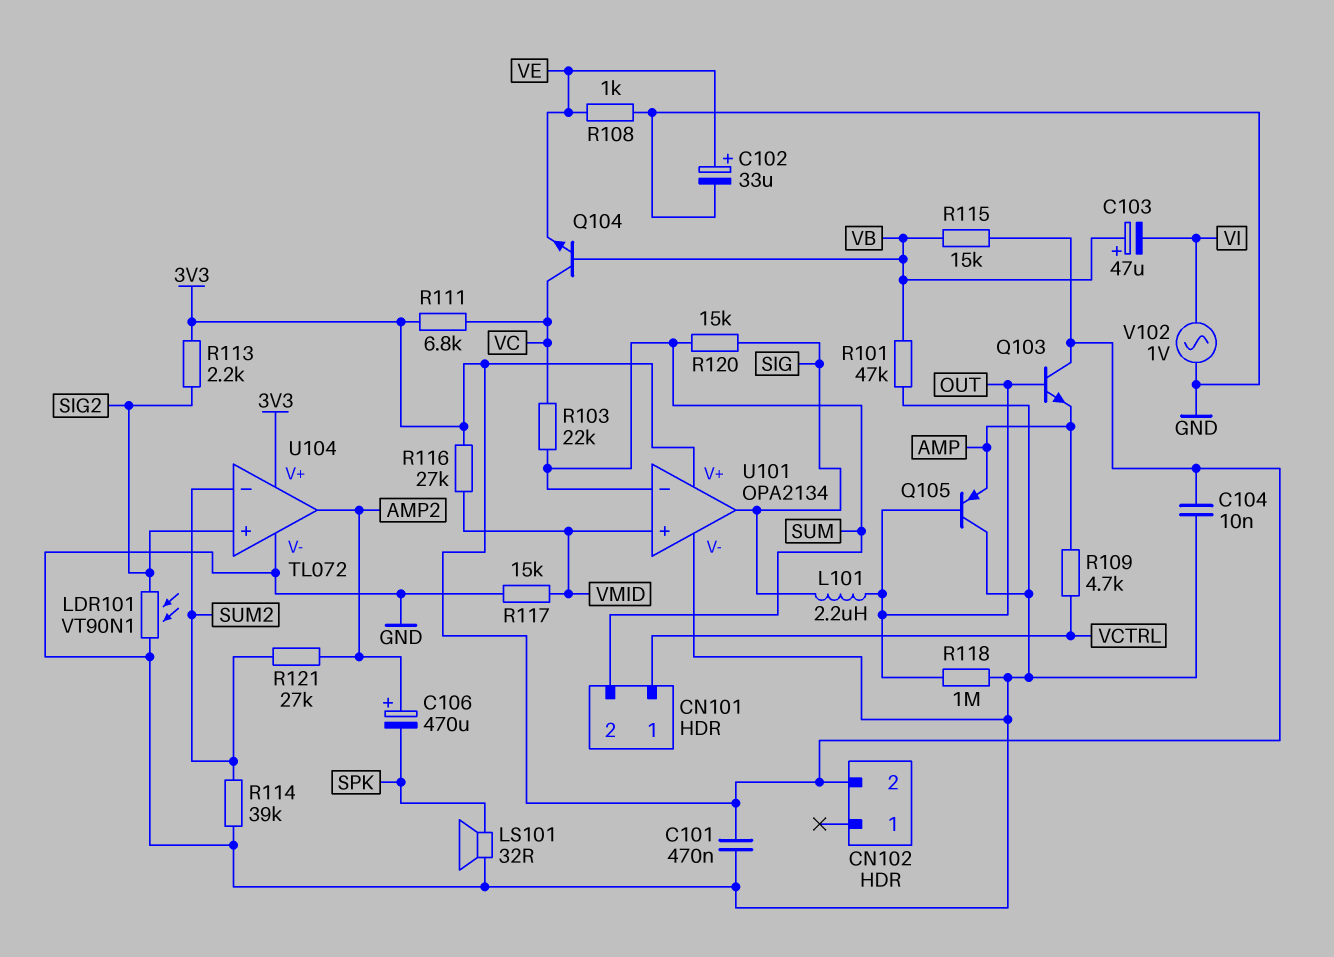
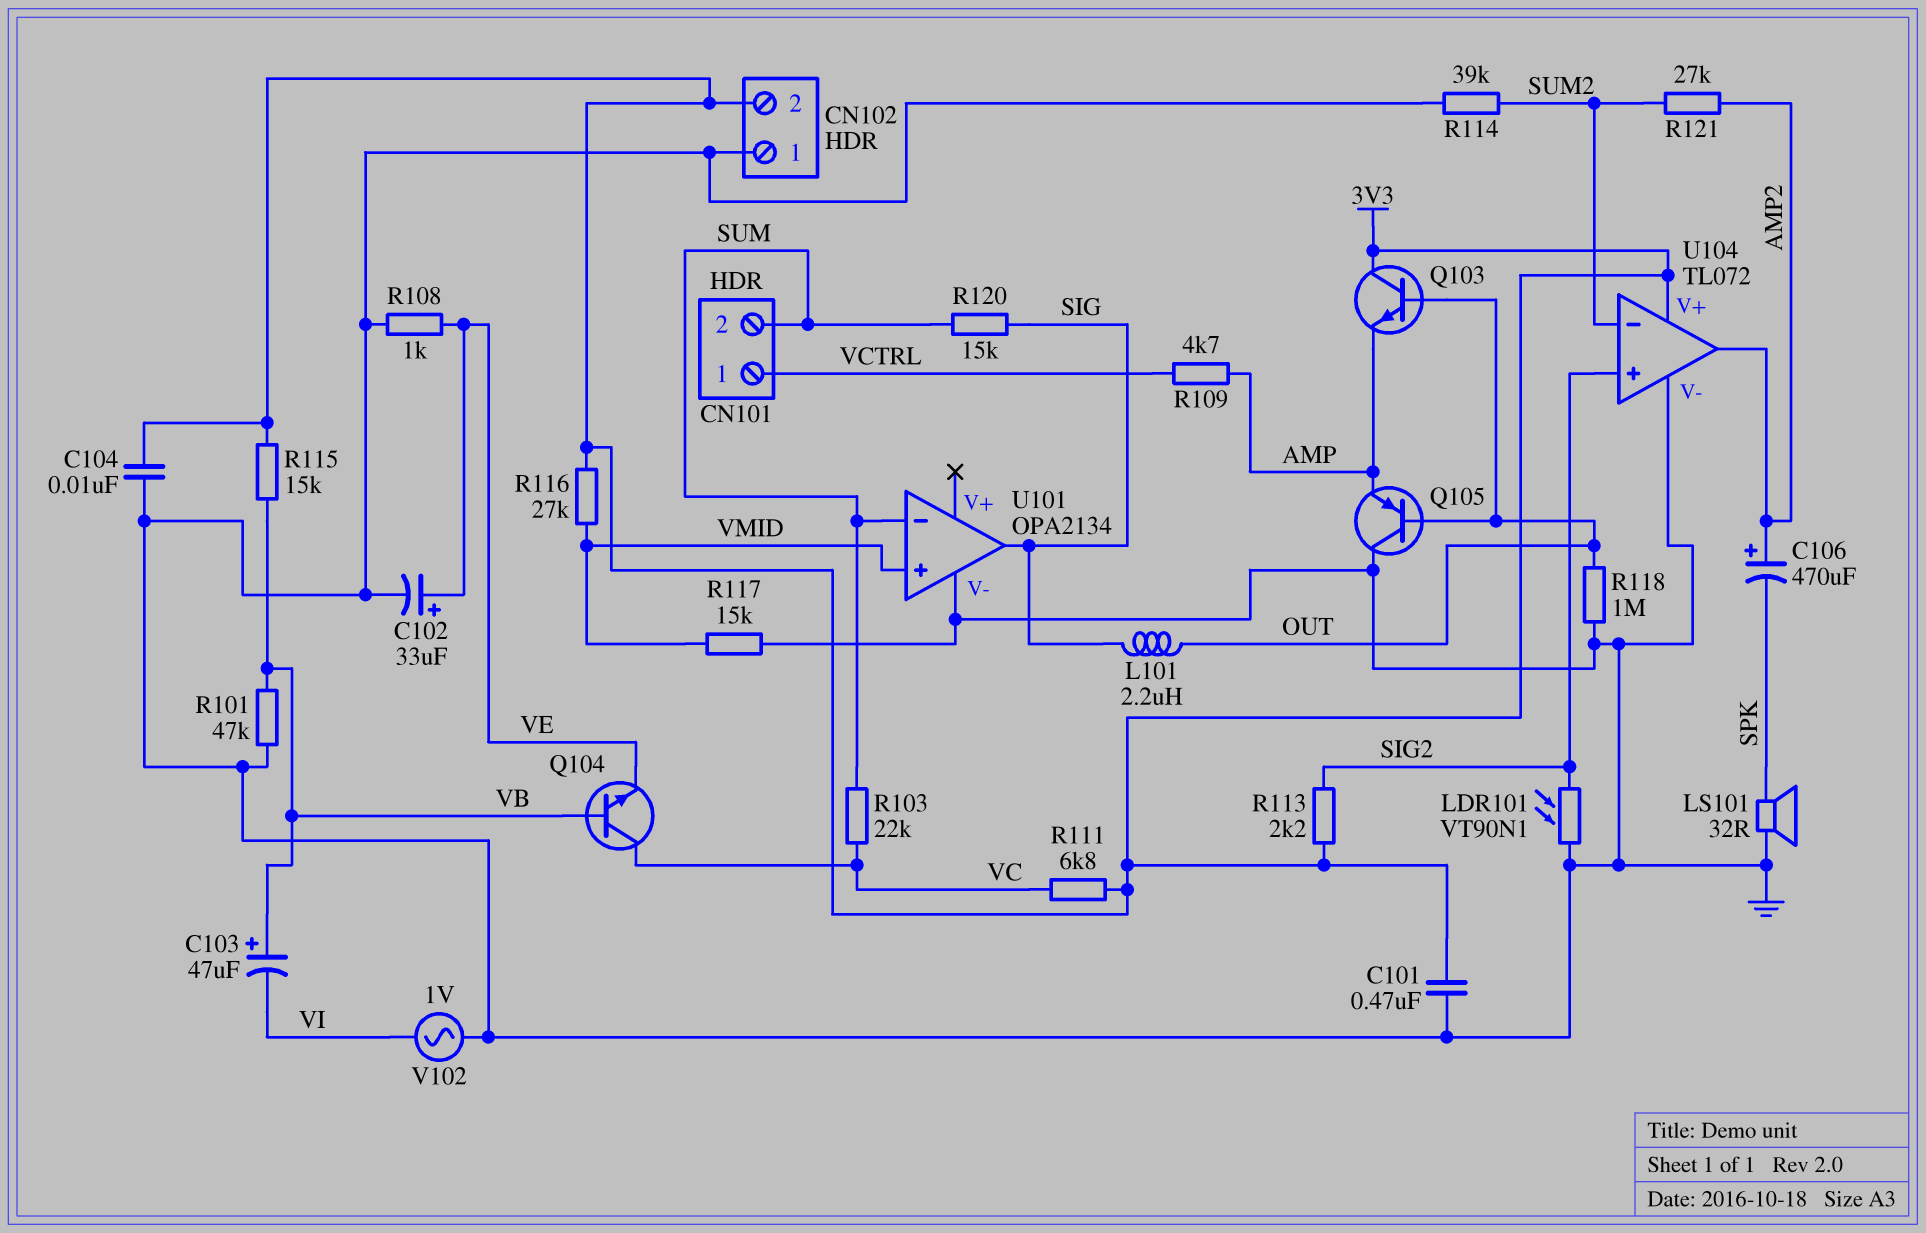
CN102 pin 1: none -> GND
U101 pin V+: 3V3 -> none

